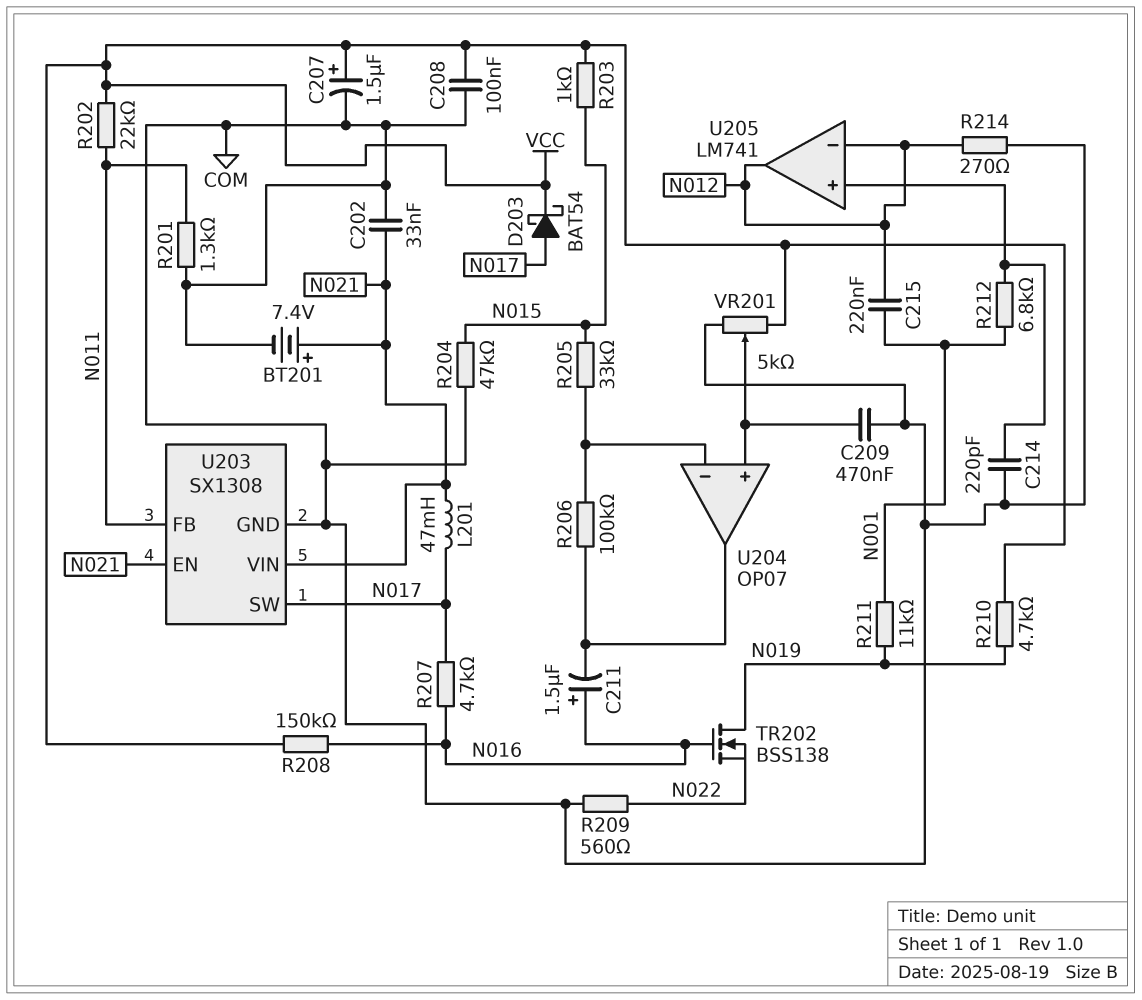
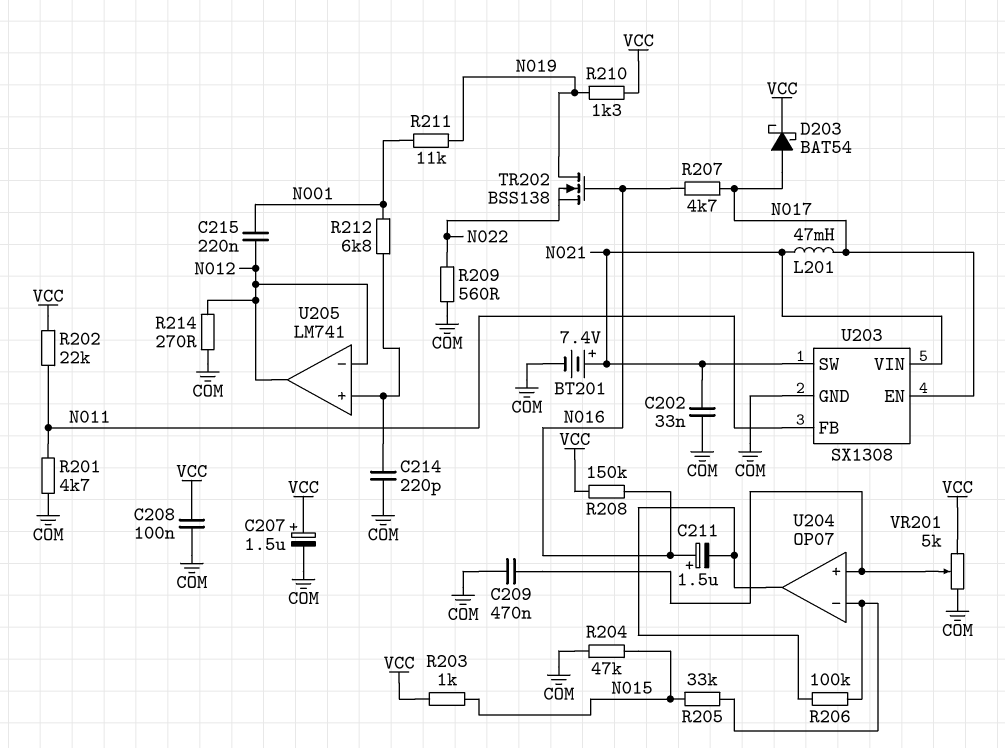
R201: 1.3k (COM, N011) -> 4.7k (COM, N011)
R210: 4.7k (N019, VCC) -> 1.3k (N019, VCC)
U203 pin EN: N021 -> N017
U203 pin SW: N017 -> N021

